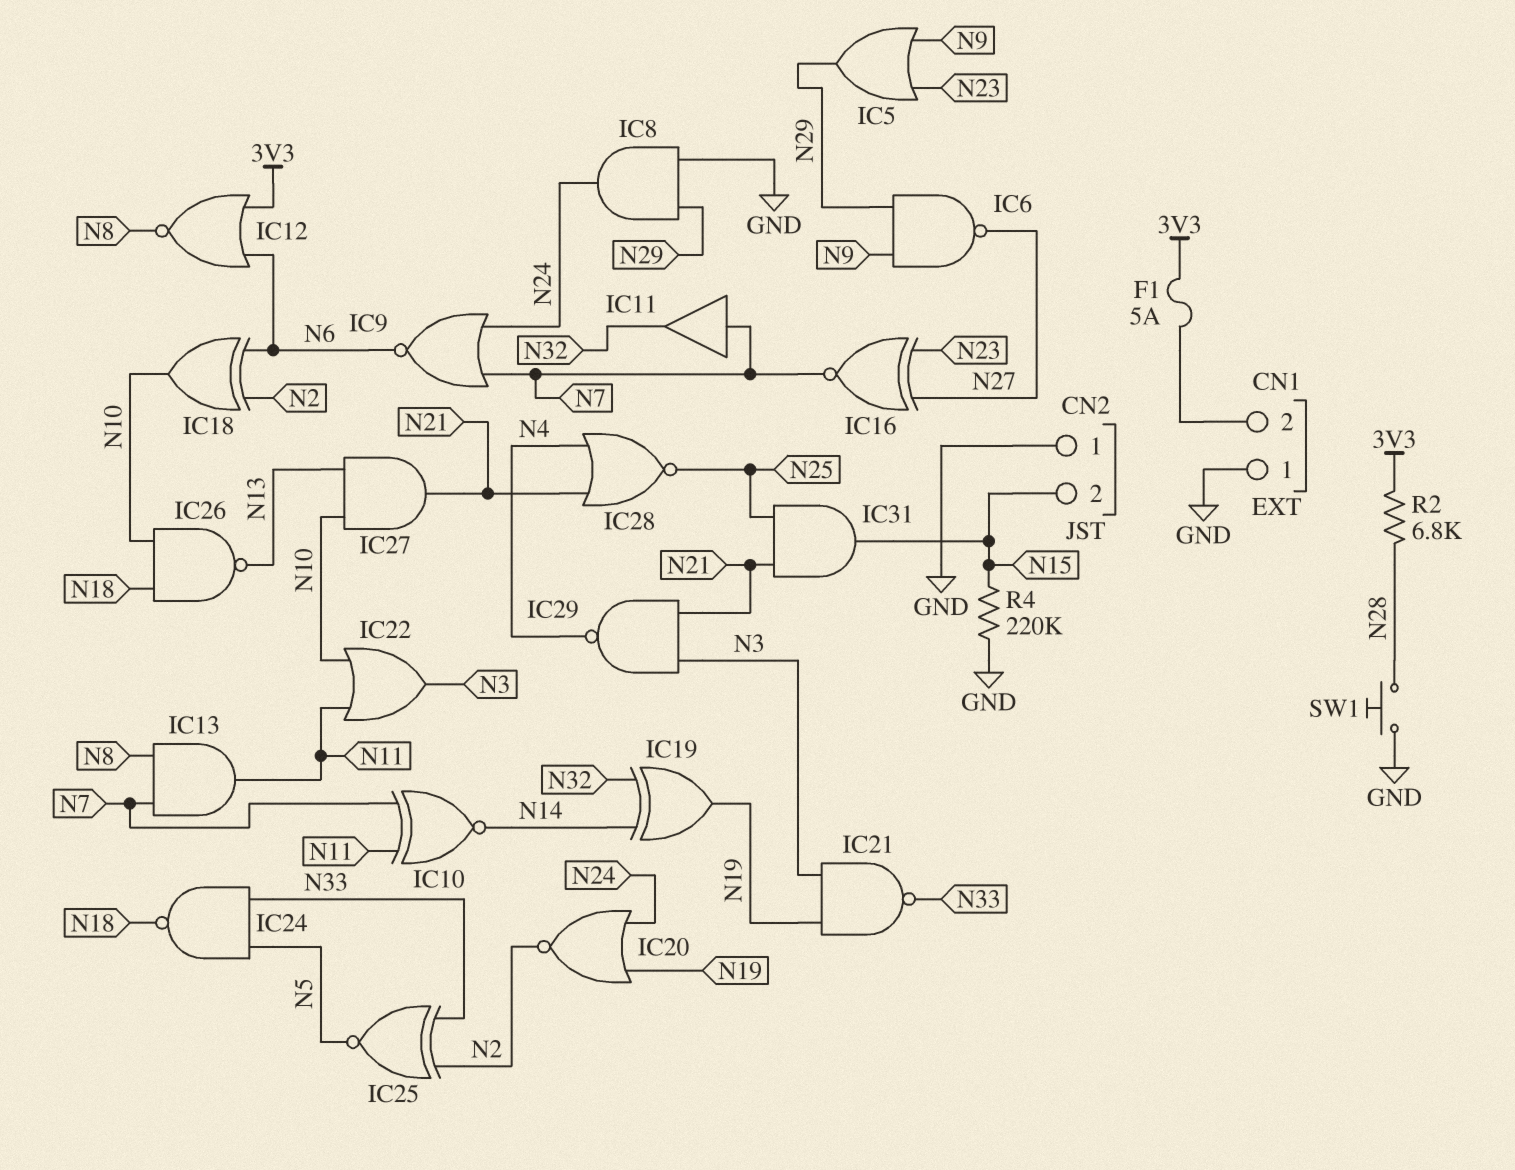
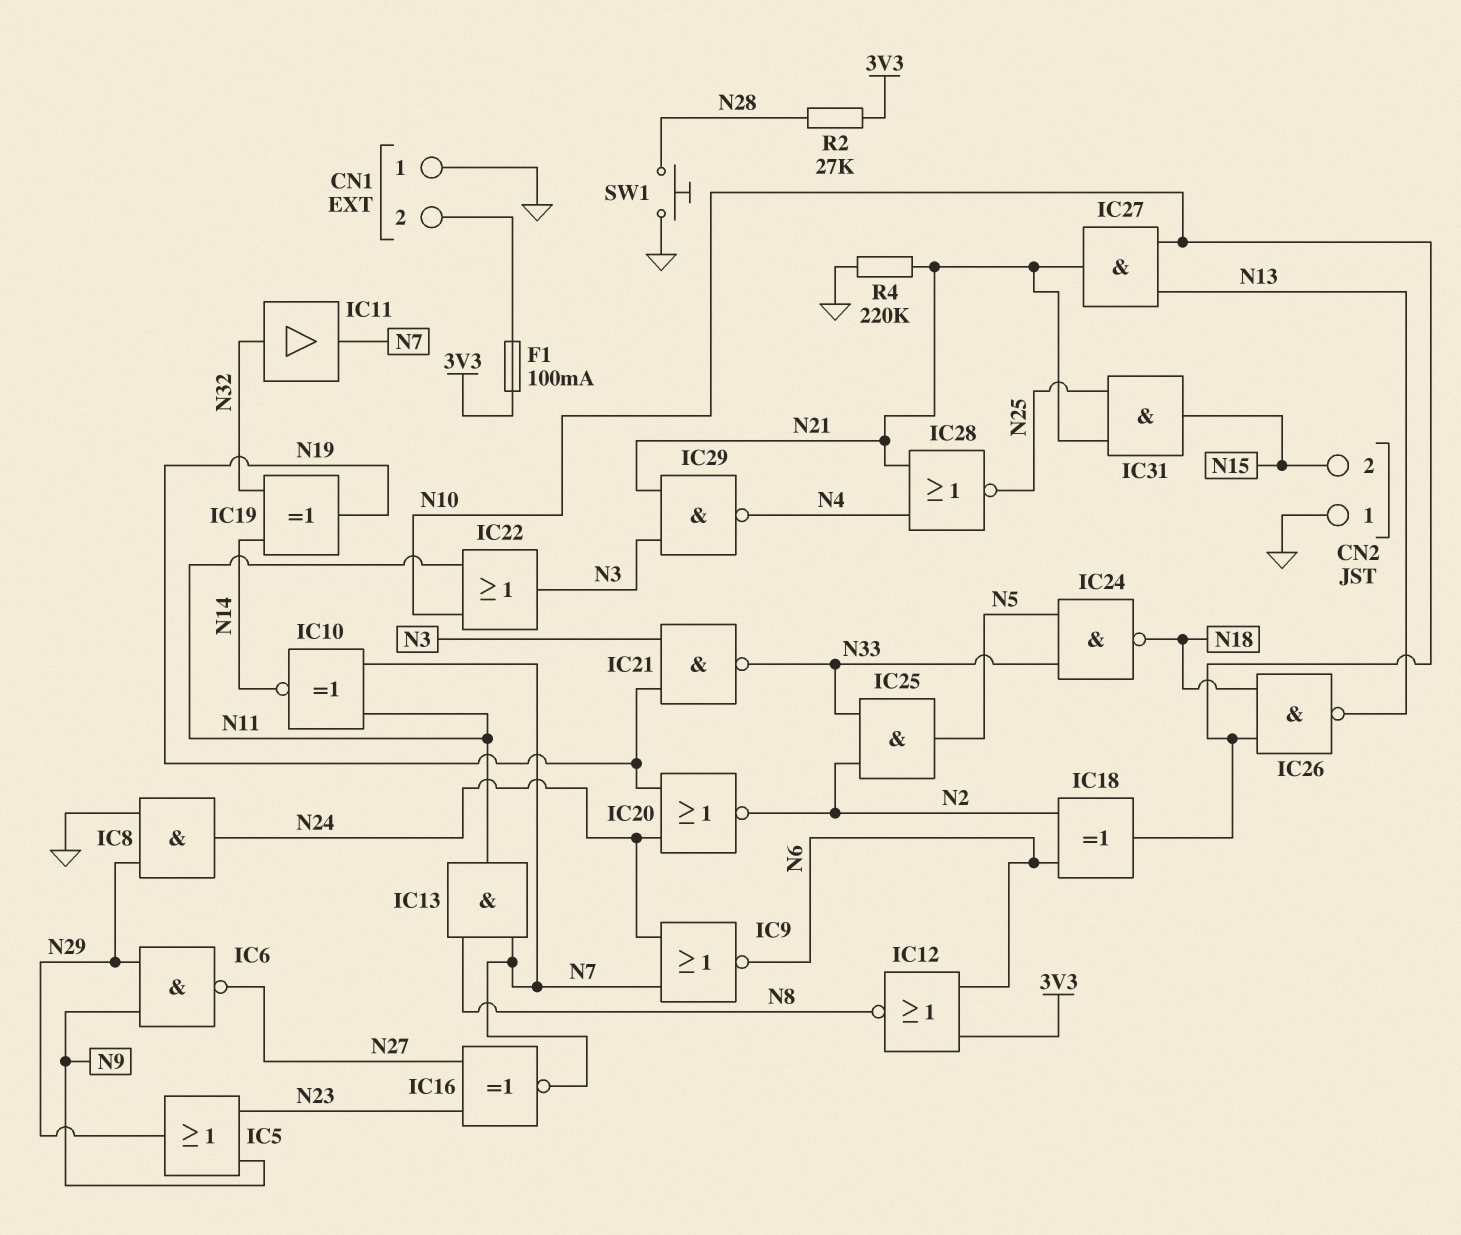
F1: 5A (3V3, CN1/2) -> 100mA (3V3, CN1/2)
IC11: buffer (in N7, out N32) -> buffer (in N32, out N7)
IC25: XNOR (in N2, in N33, out N5) -> AND (in N2, in N33, out N5)
R2: 6.8k (3V3, N28) -> 27k (3V3, N28)
R4: 220k (GND, N15) -> 220k (GND, N21)

